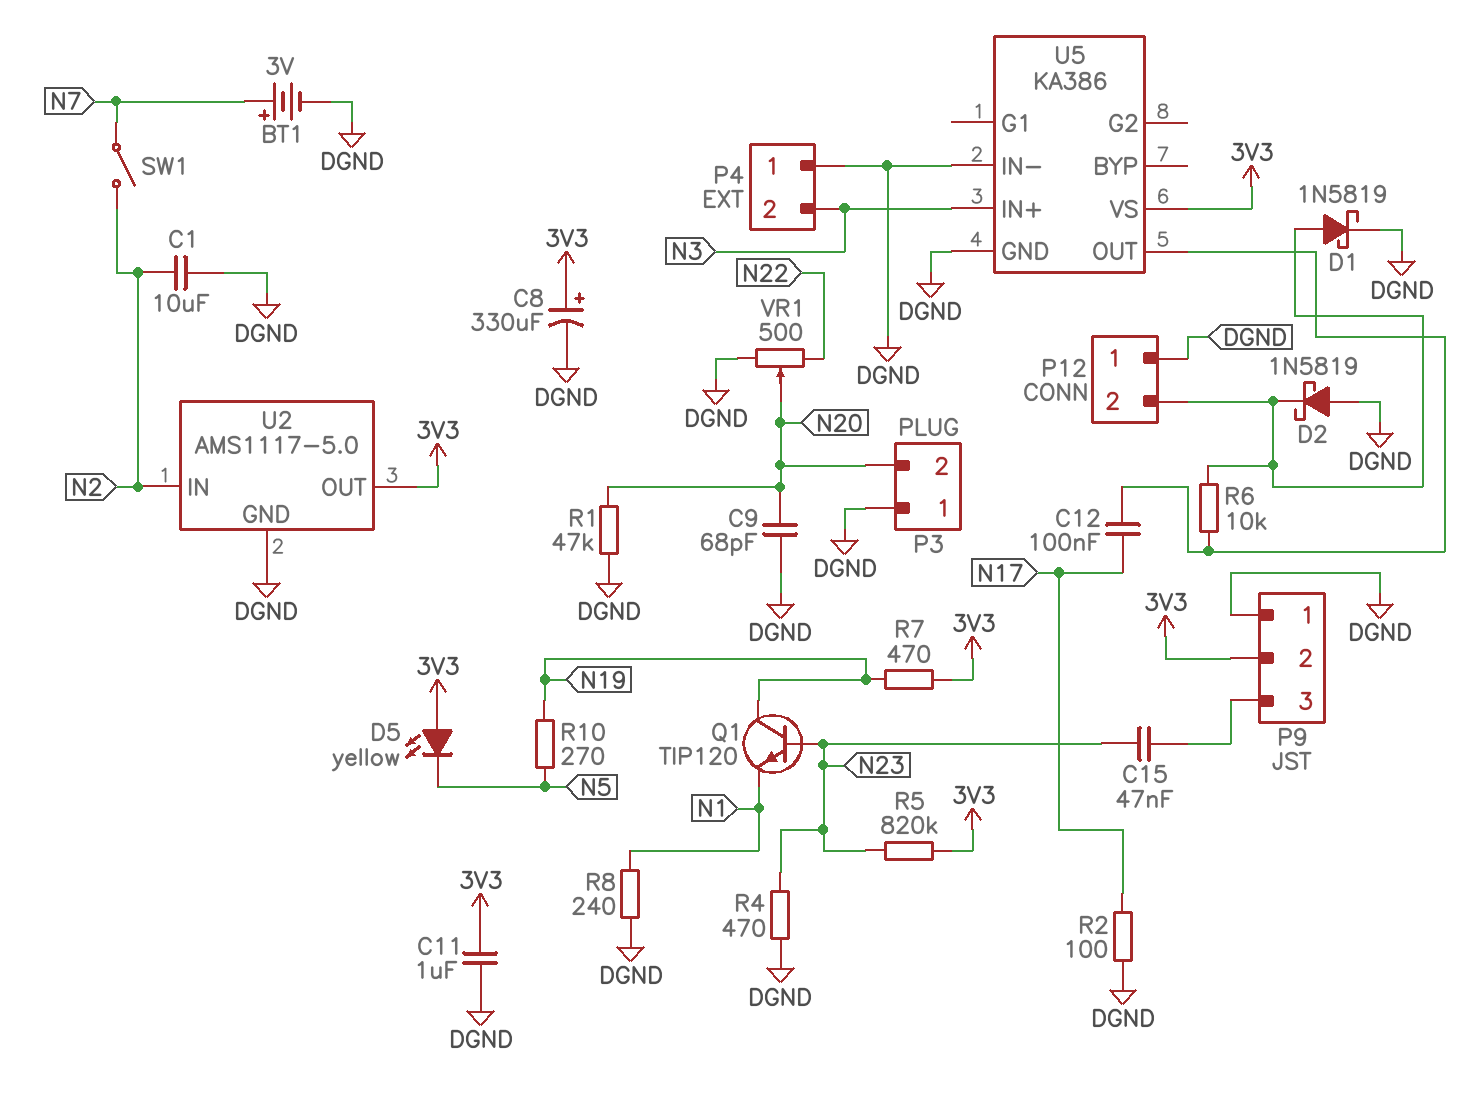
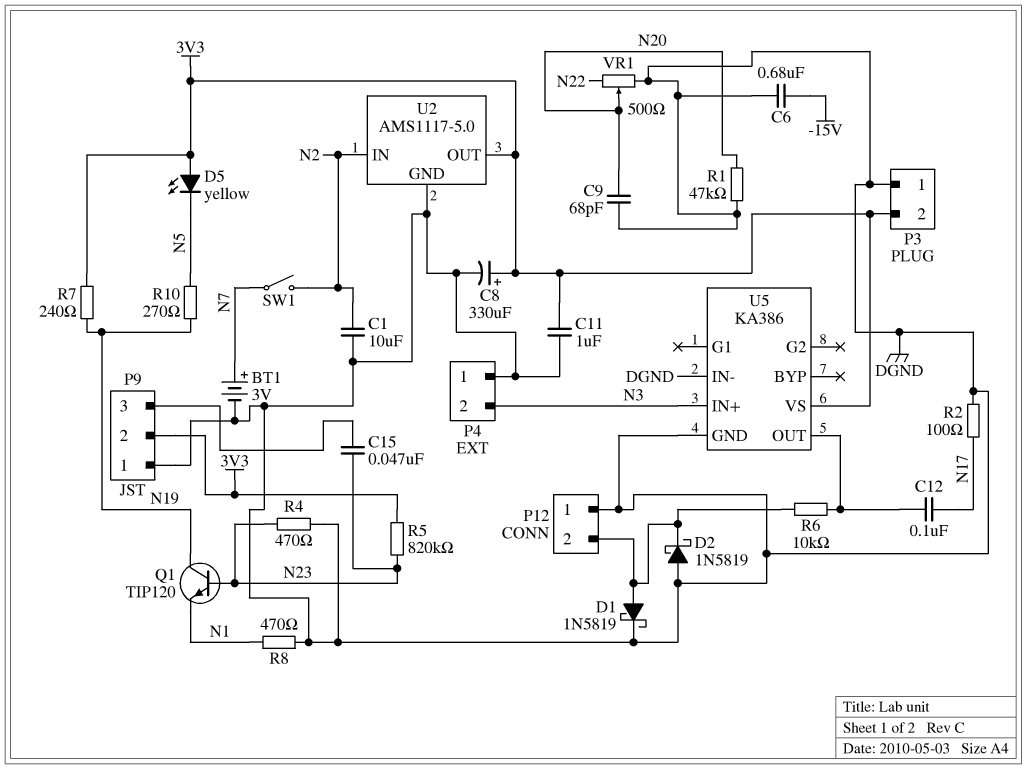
C6: none -> 680nF (-15V, DGND)
P3 pin 2: N20 -> 3V3
R7: 470 (3V3, N19) -> 240 (3V3, N19)
R8: 240 (DGND, N1) -> 470 (DGND, N1)

